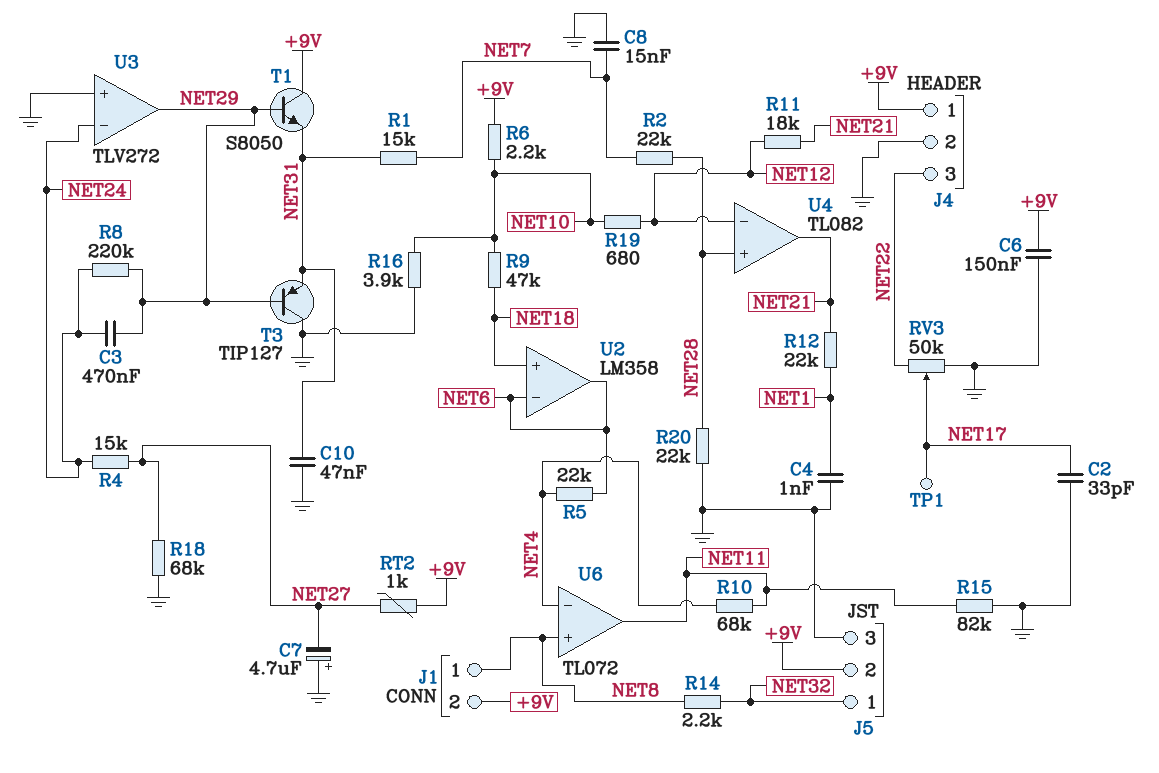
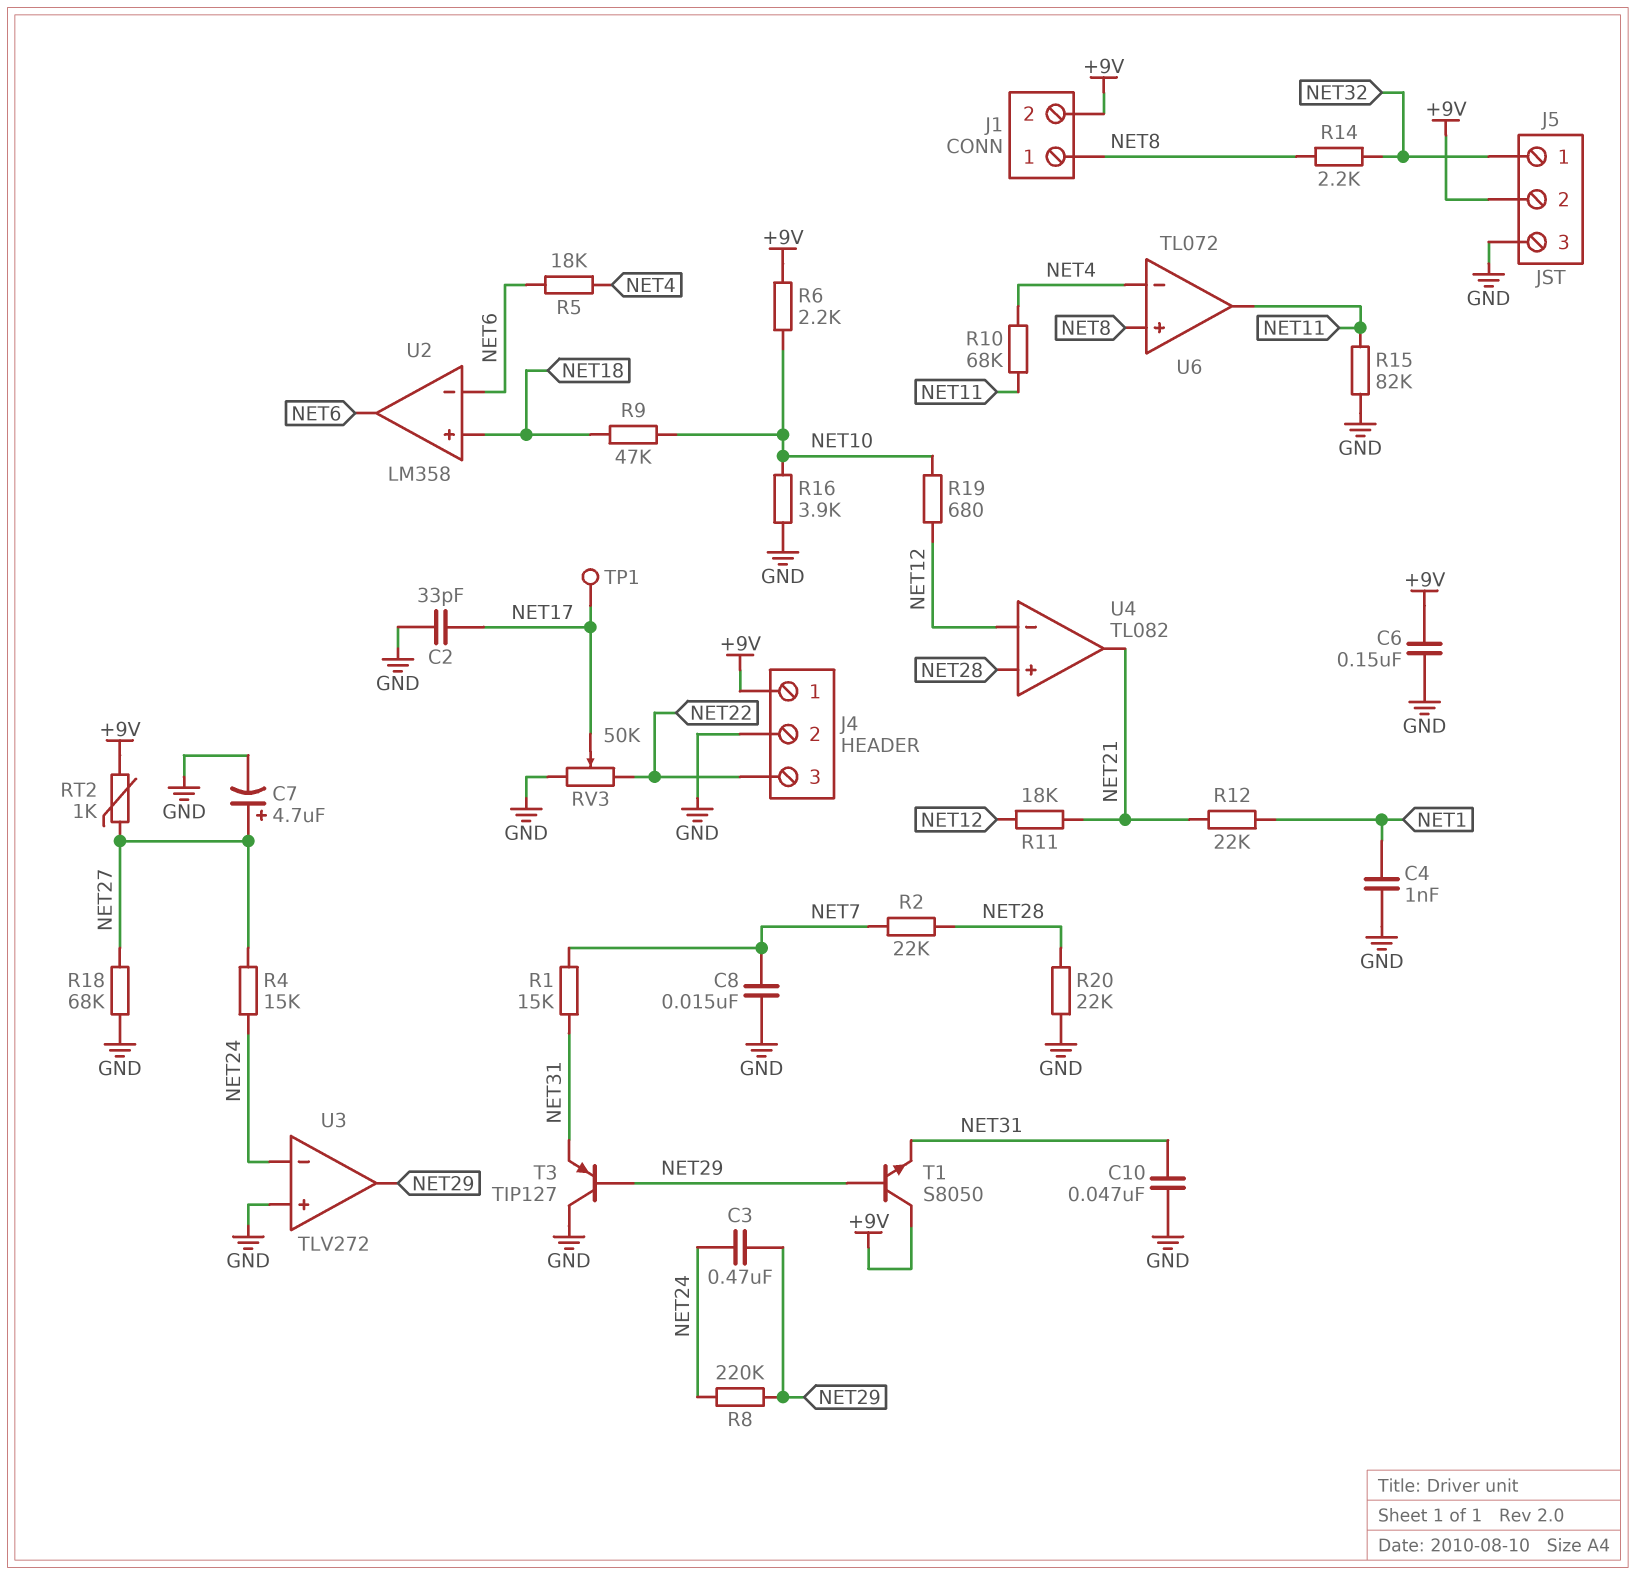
C7: 4.7uF (plus GND, minus NET27) -> 4.7uF (plus NET27, minus GND)
R5: 22k (NET4, NET6) -> 18k (NET4, NET6)

